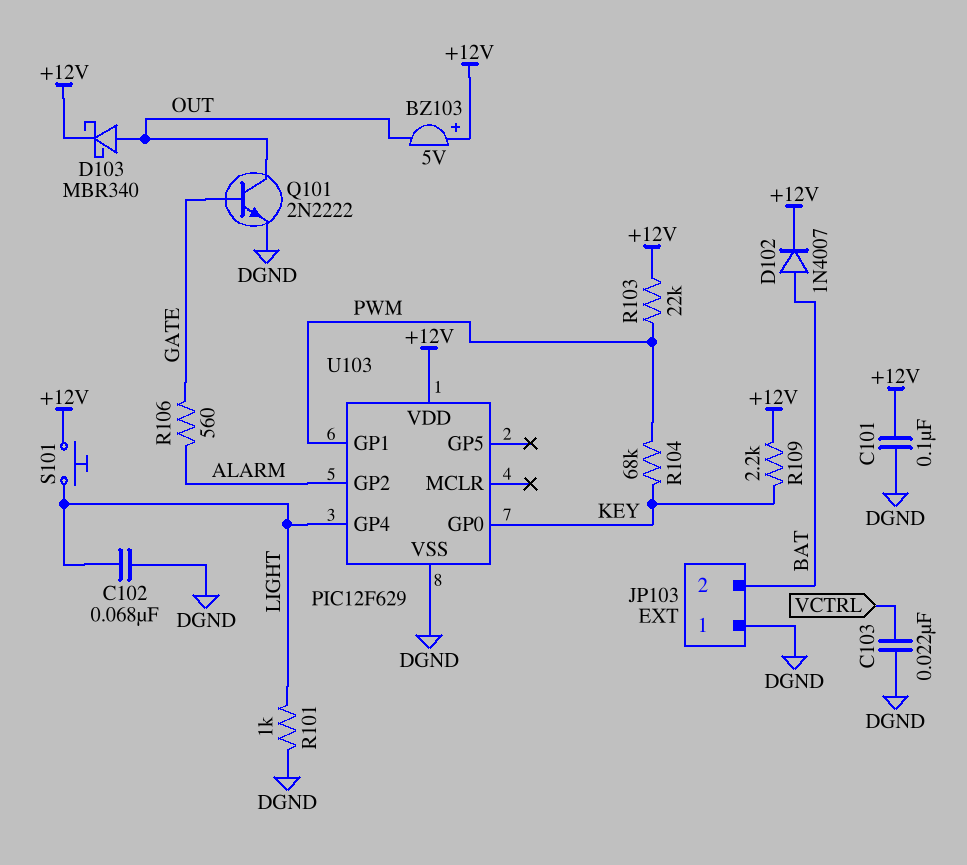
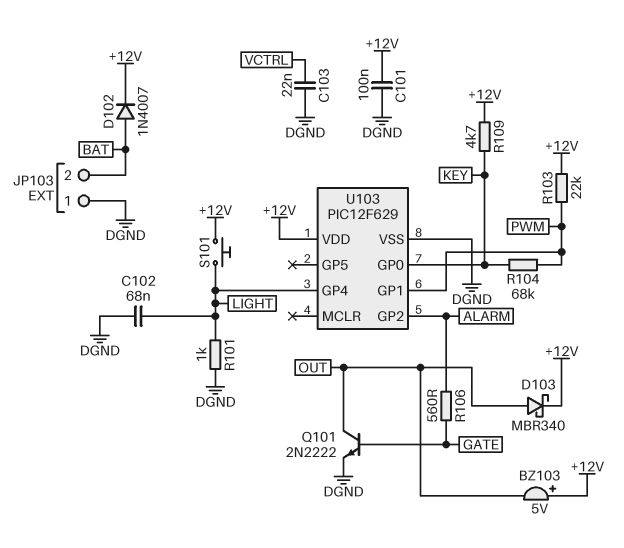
R109: 2.2k (+12V, KEY) -> 4.7k (+12V, KEY)

